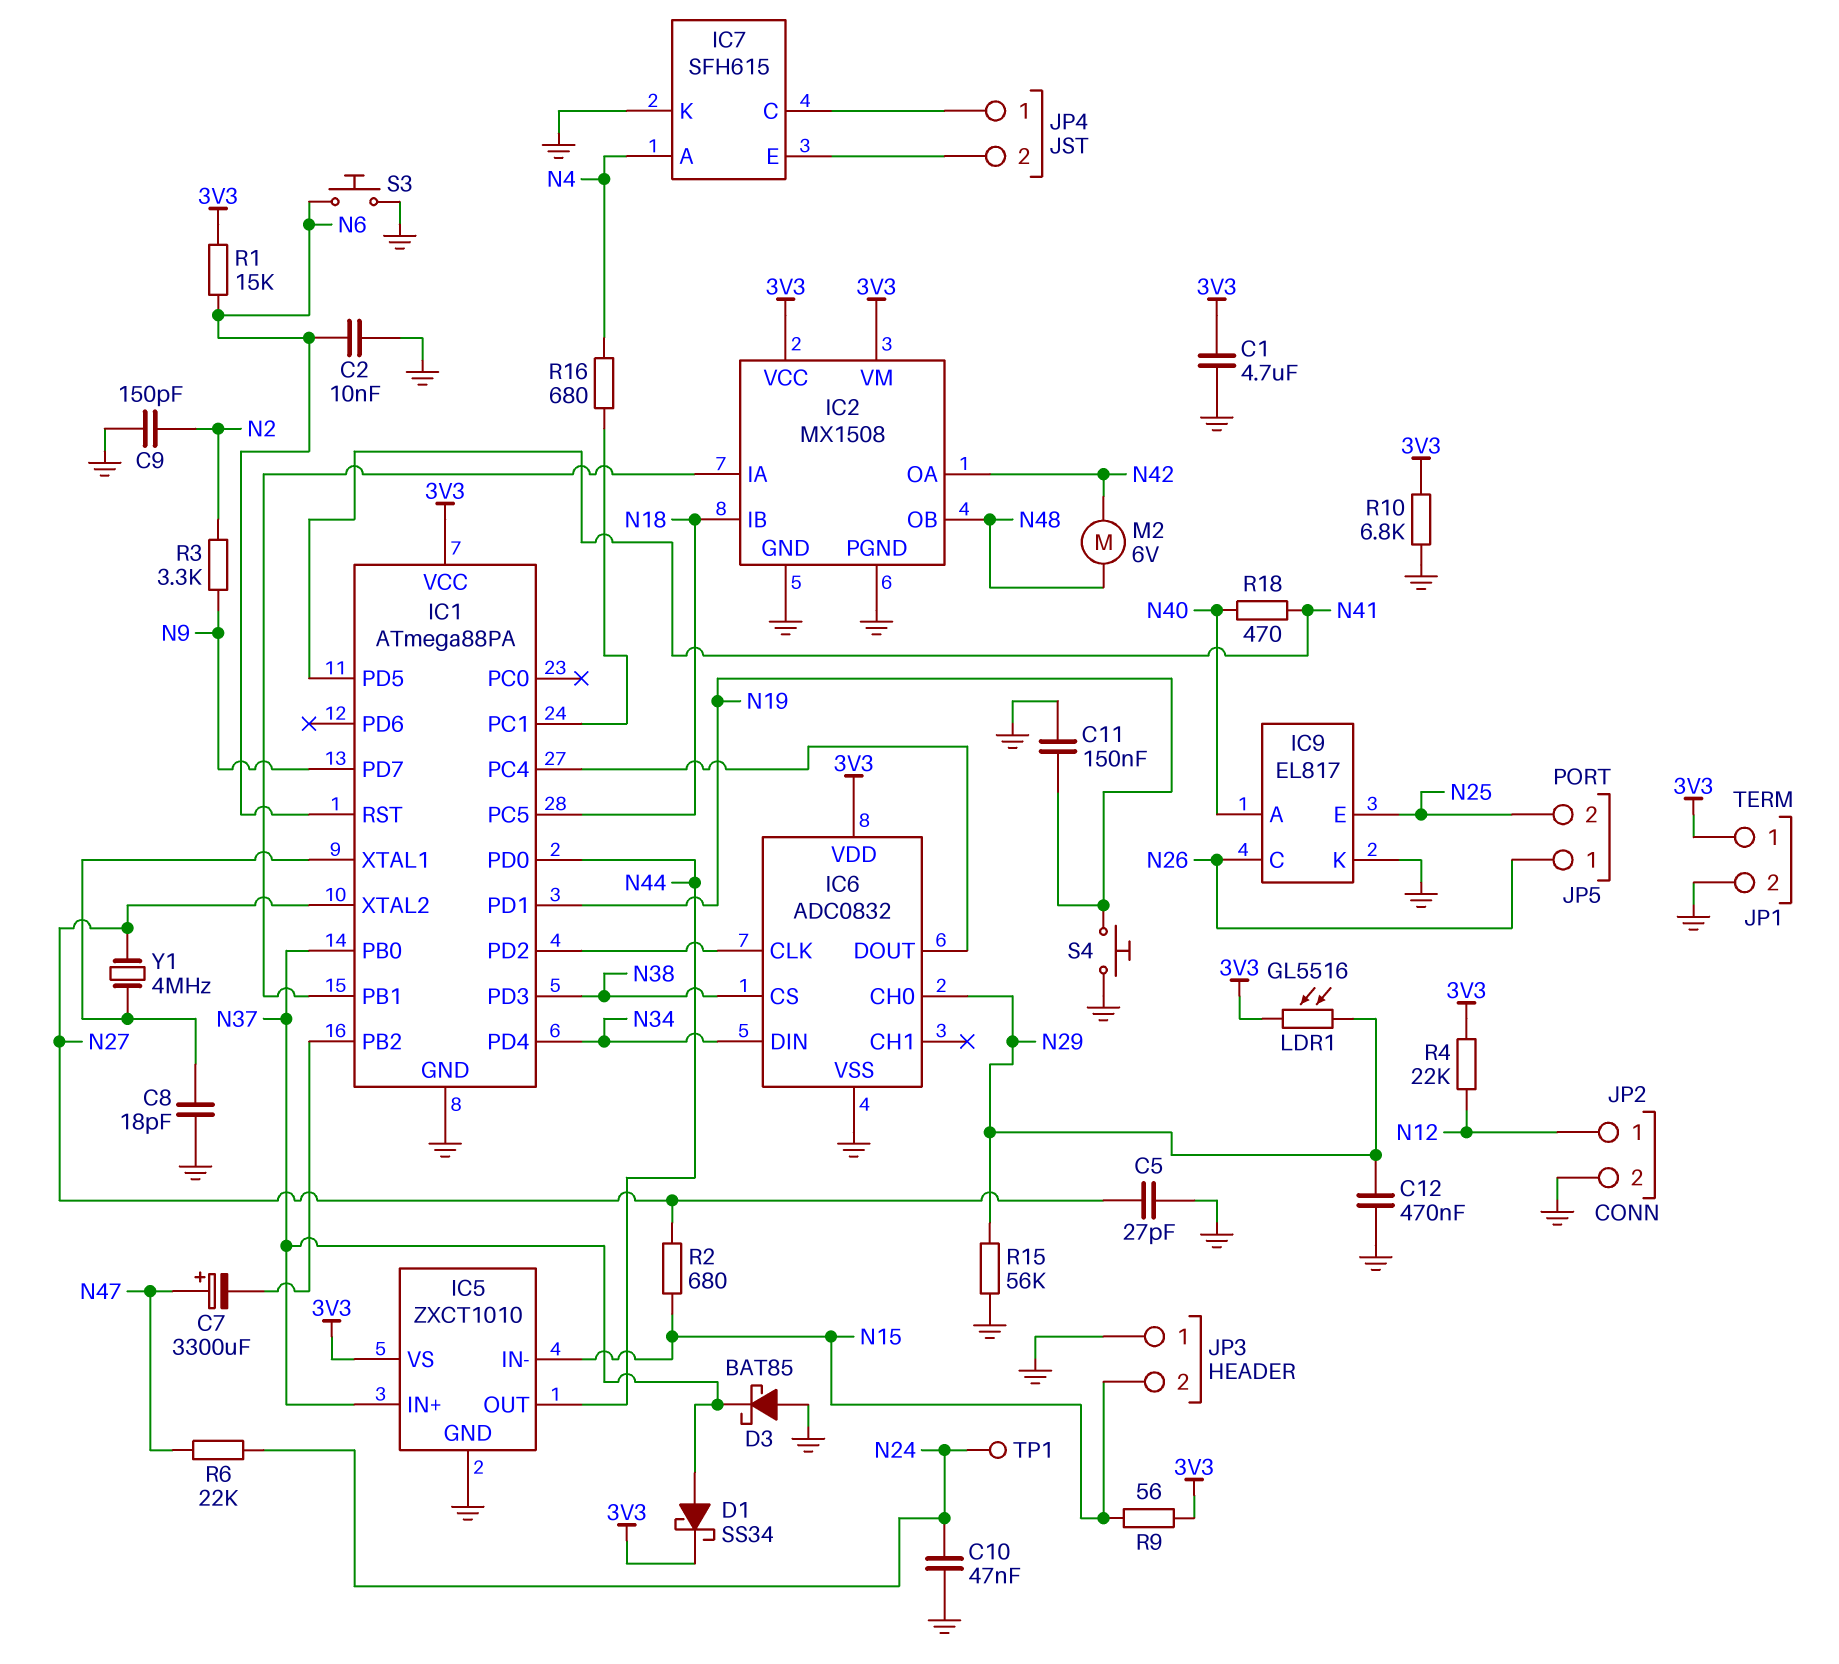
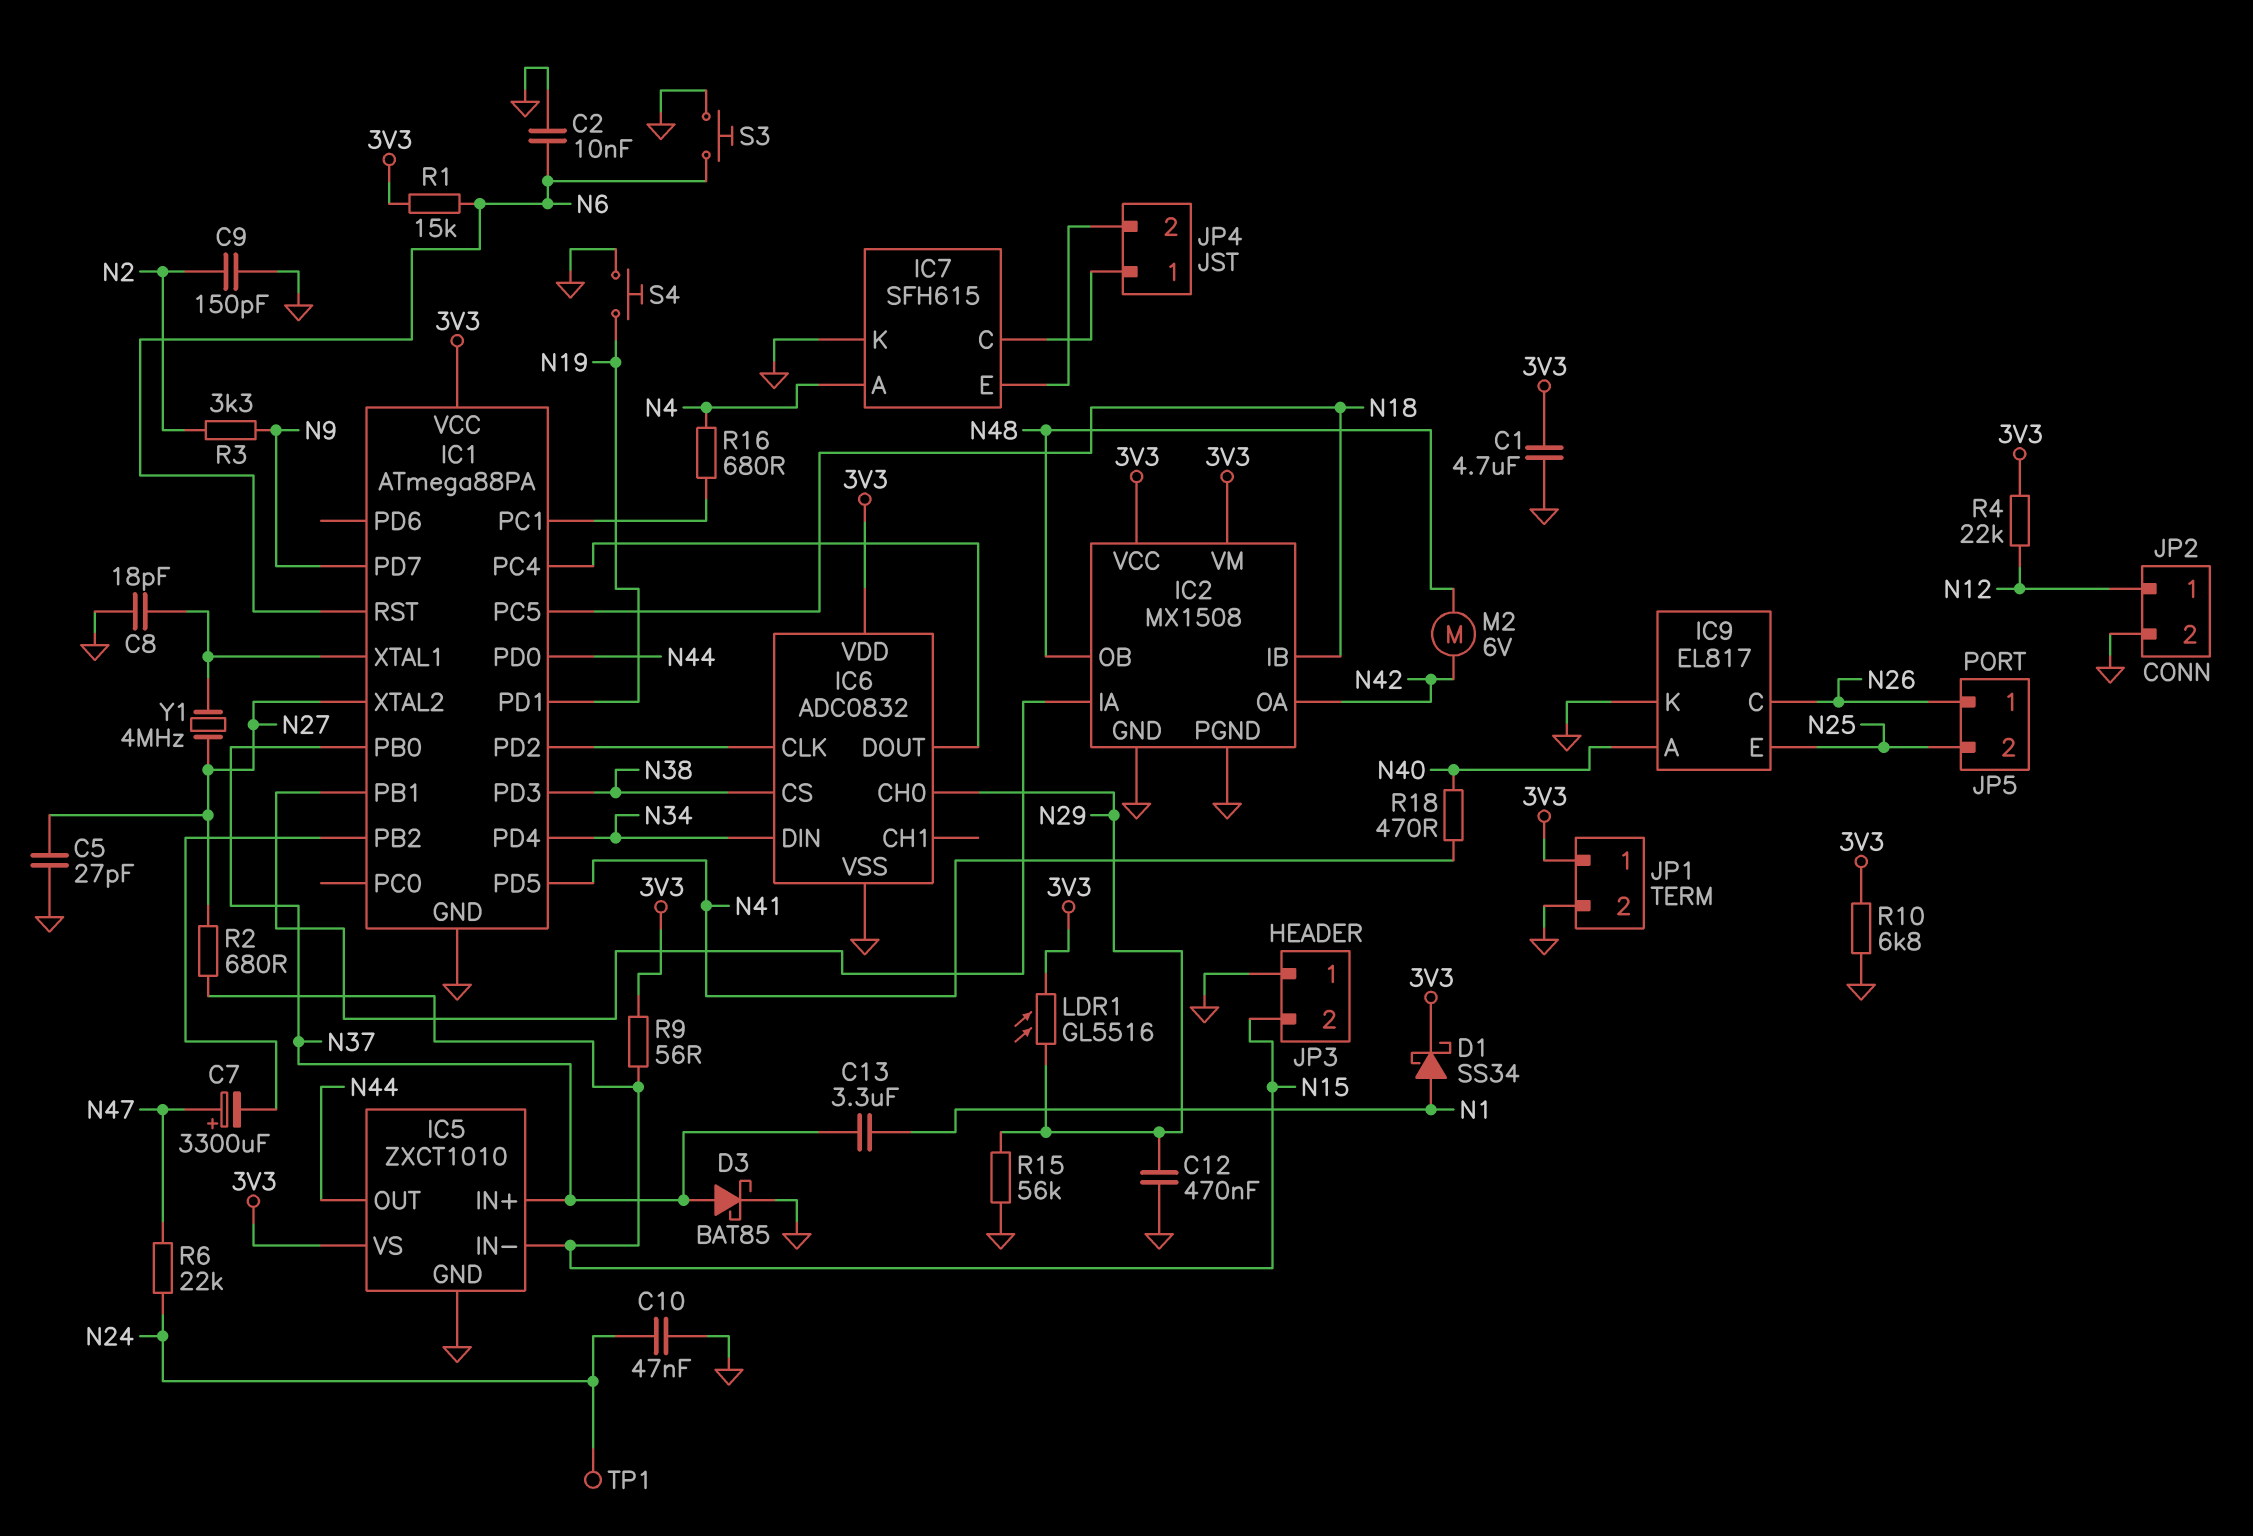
C11: 150nF (GND, N19) -> none
C13: none -> 3.3uF (N1, N37)
D1: schottky SS34 (A N37, K 3V3) -> schottky SS34 (A N1, K 3V3)
D3: schottky BAT85 (A GND, K N37) -> schottky BAT85 (A N37, K GND)

